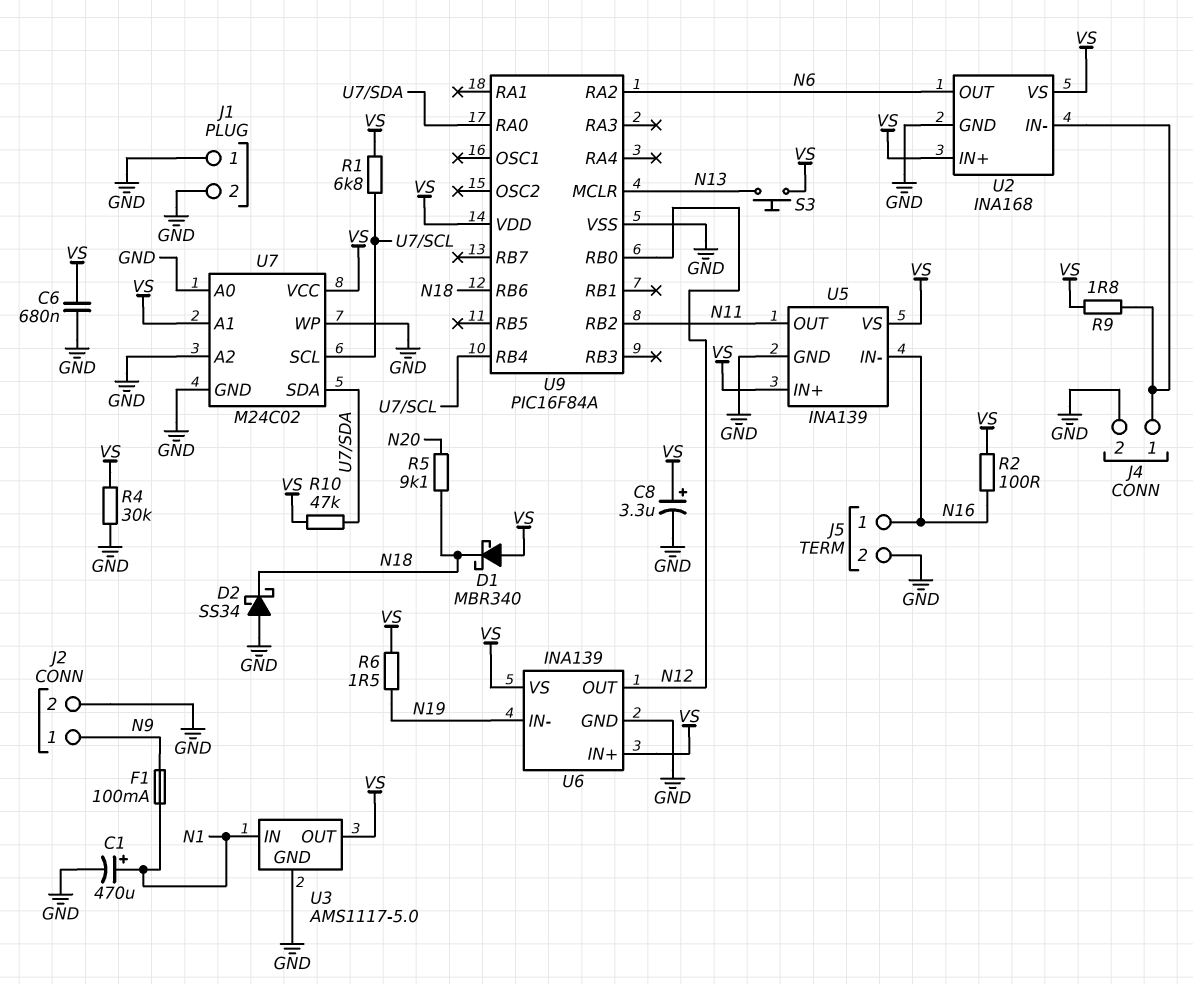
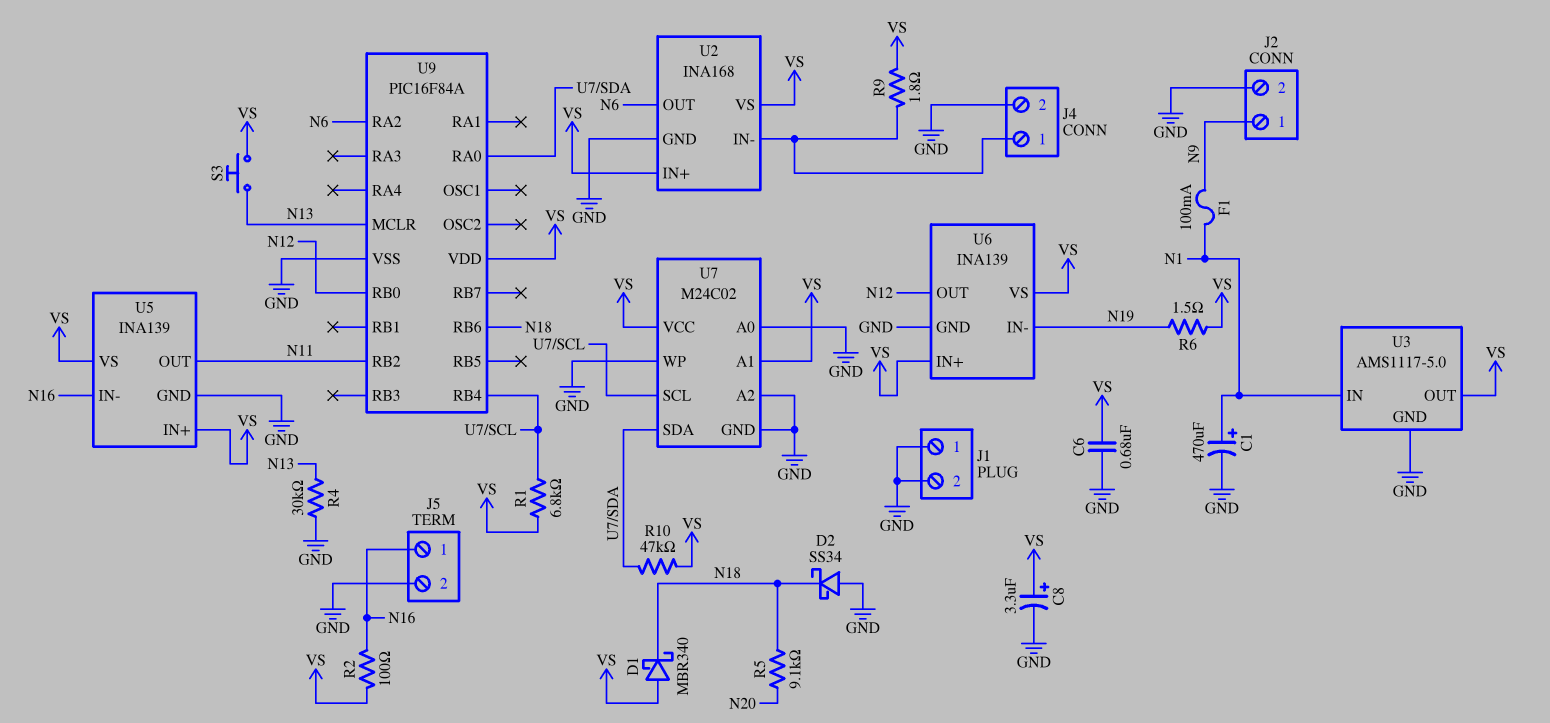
R4: 30k (GND, VS) -> 30k (GND, N13)

